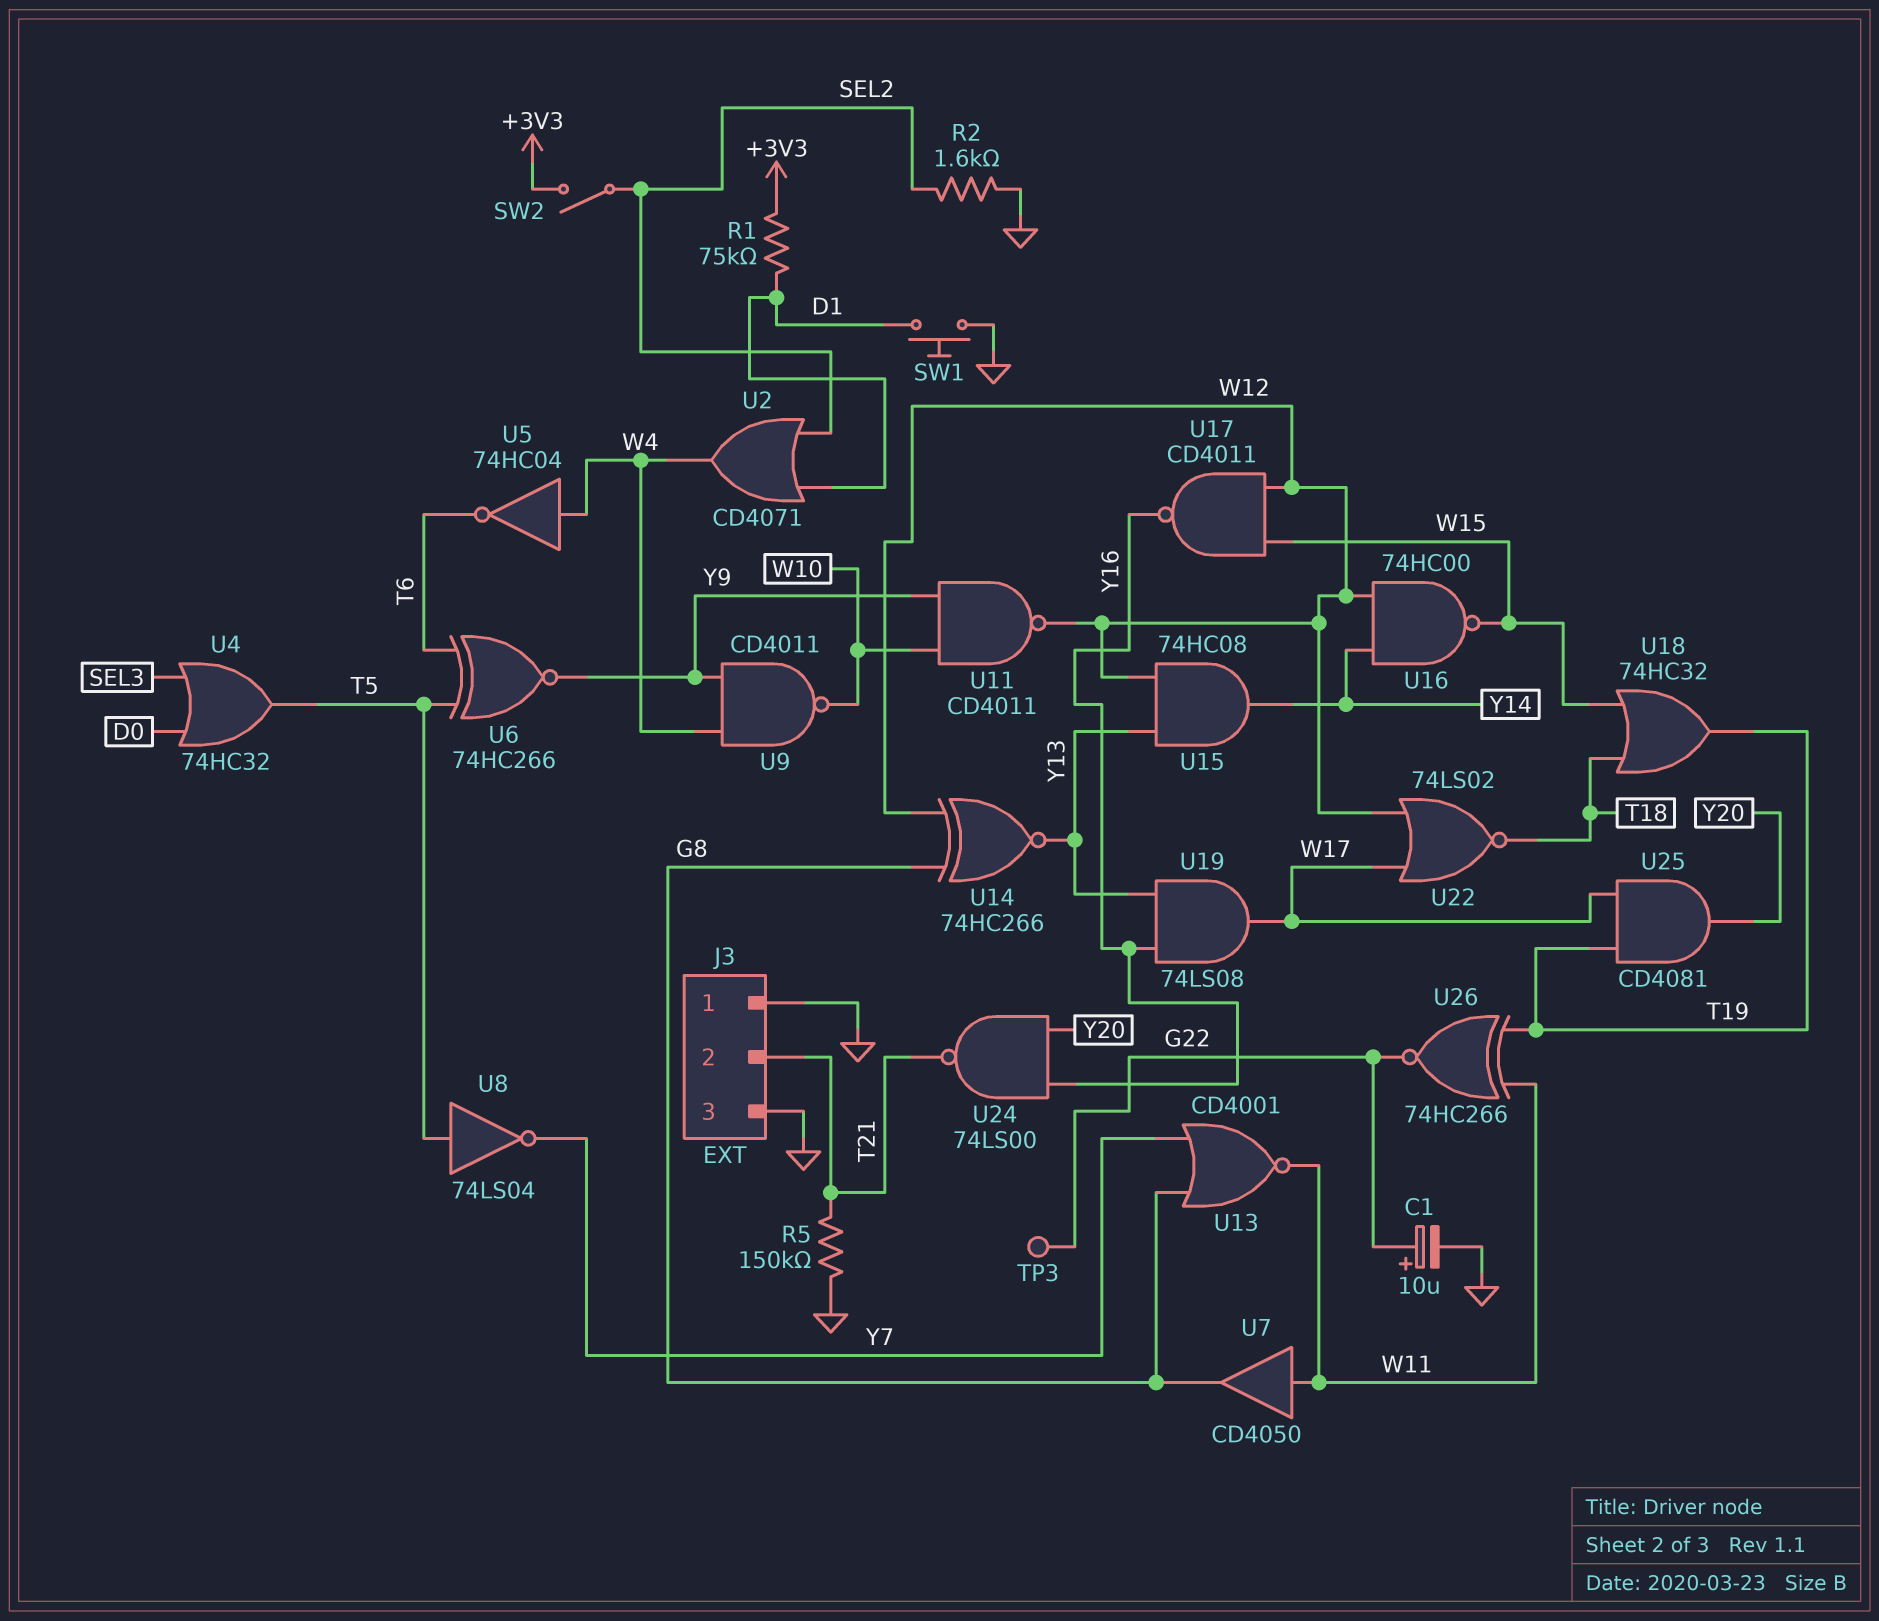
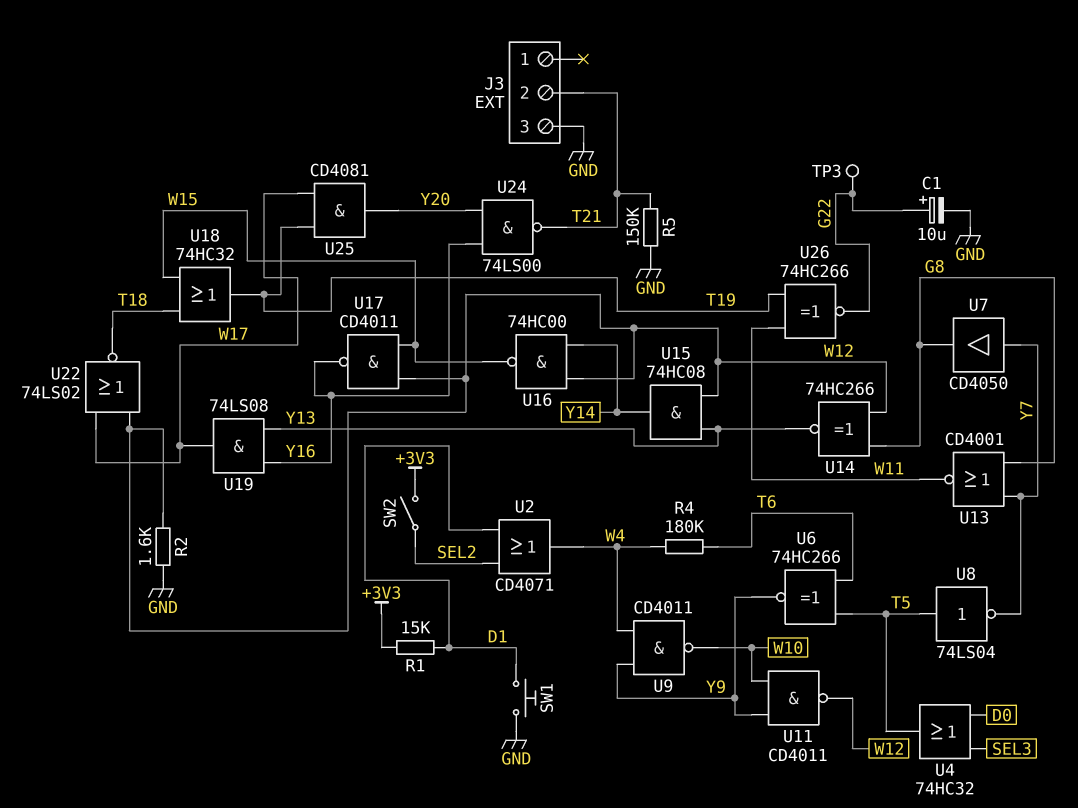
J3 pin 1: GND -> none
R1: 75k (+3V3, D1) -> 15k (+3V3, D1)
R2: 1.6k (GND, SEL2) -> 1.6k (GND, W12)
R4: none -> 180k (T6, W4)
U5: NOT 74HC04 (in W4, out T6) -> none
U7: buffer CD4050 (in W11, out G8) -> buffer CD4050 (in Y7, out G8)

